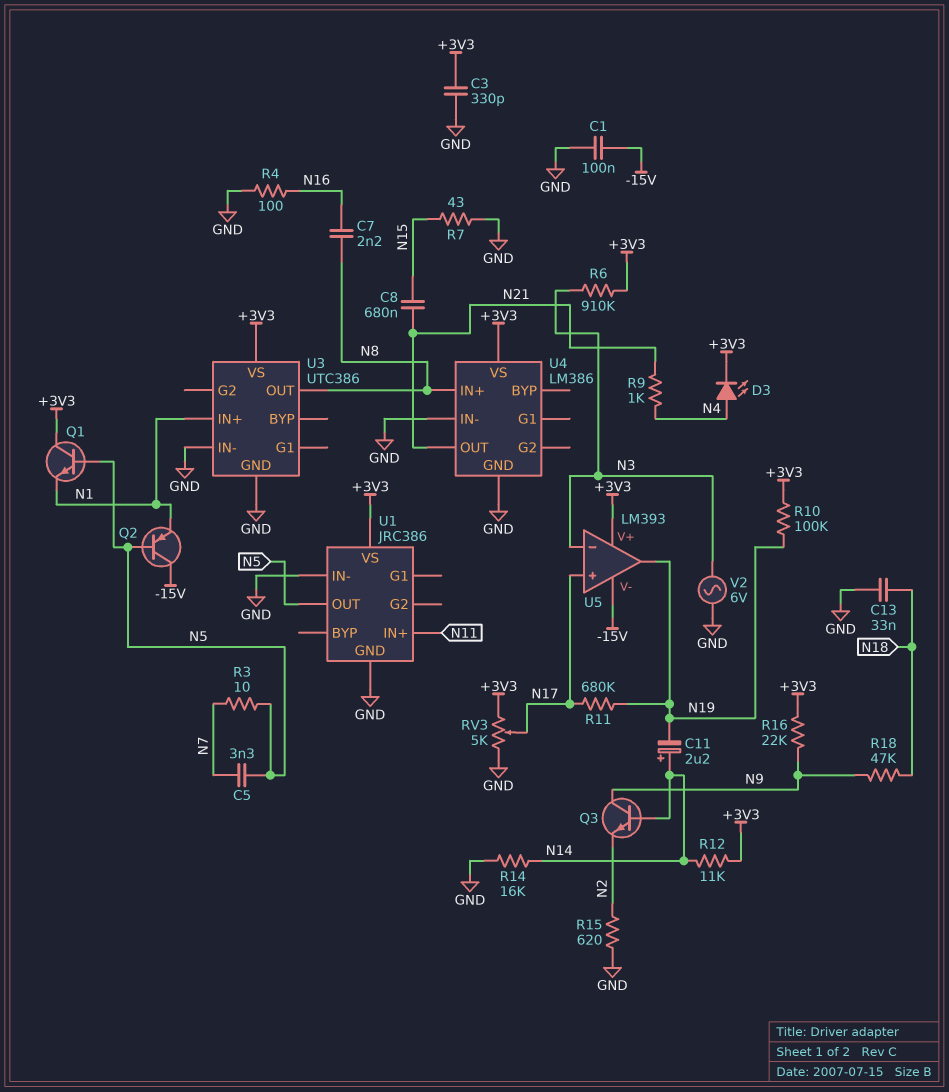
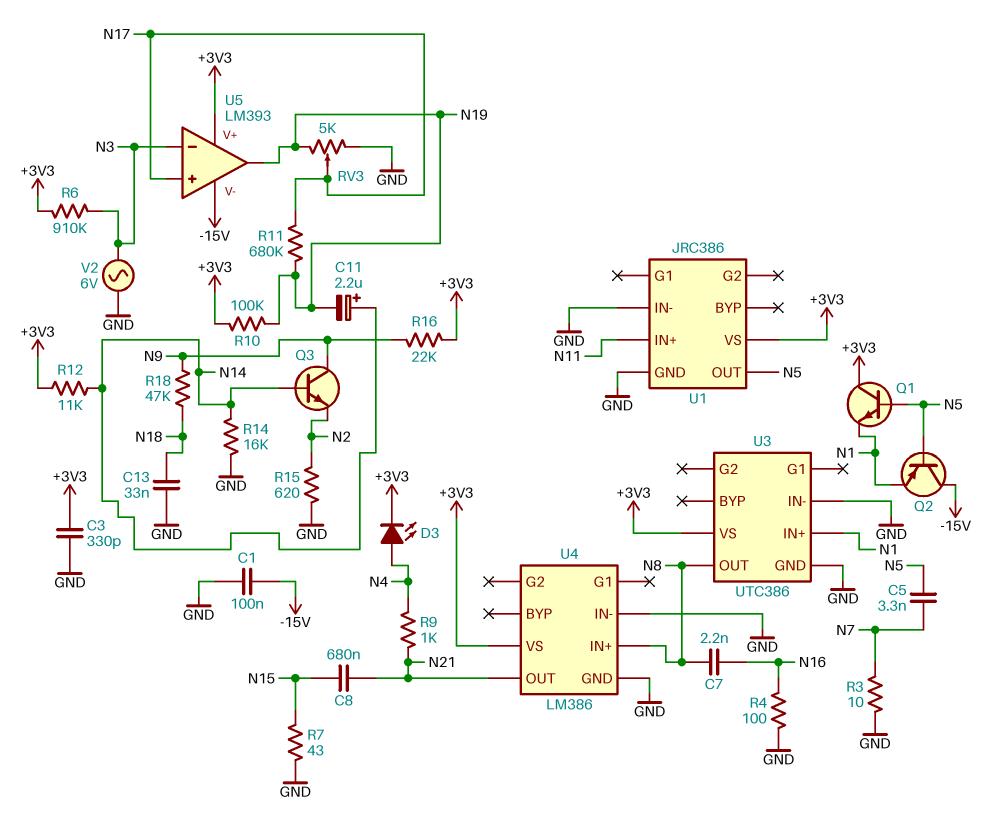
R3: 10 (N5, N7) -> 10 (GND, N7)
RV3: 5k (+3V3, GND, wiper N17) -> 5k (GND, N19, wiper N17)

